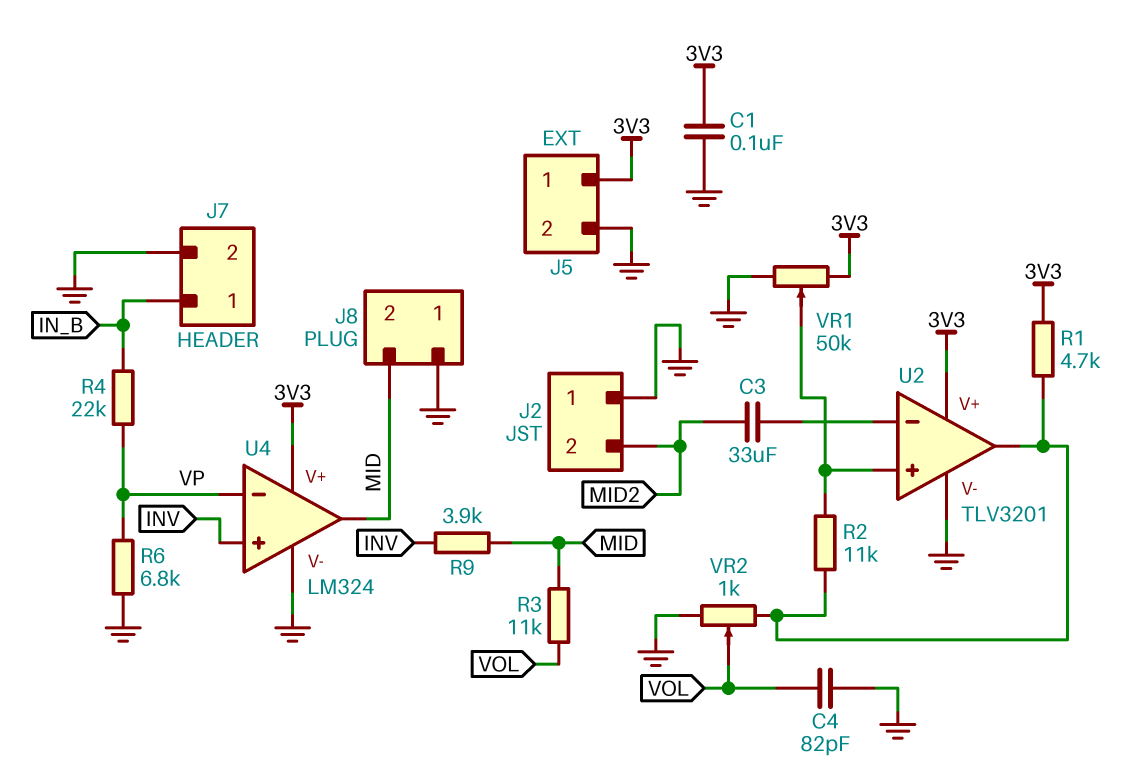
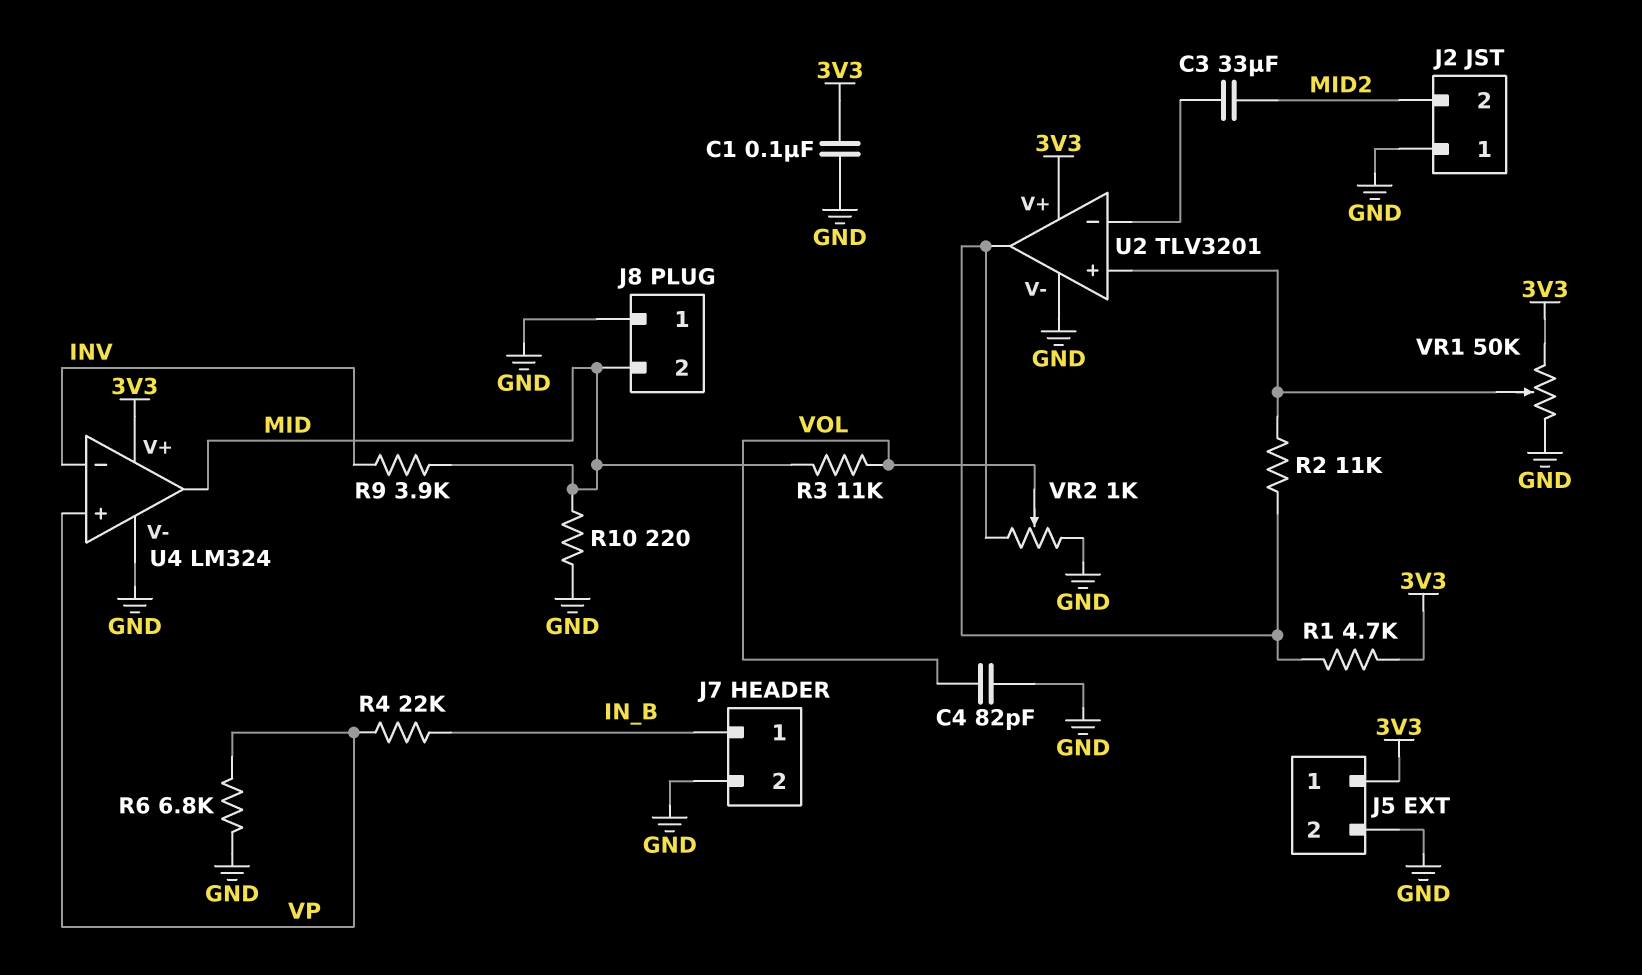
R10: none -> 220 (GND, MID)
U4 pin in+: INV -> VP
U4 pin in-: VP -> INV

